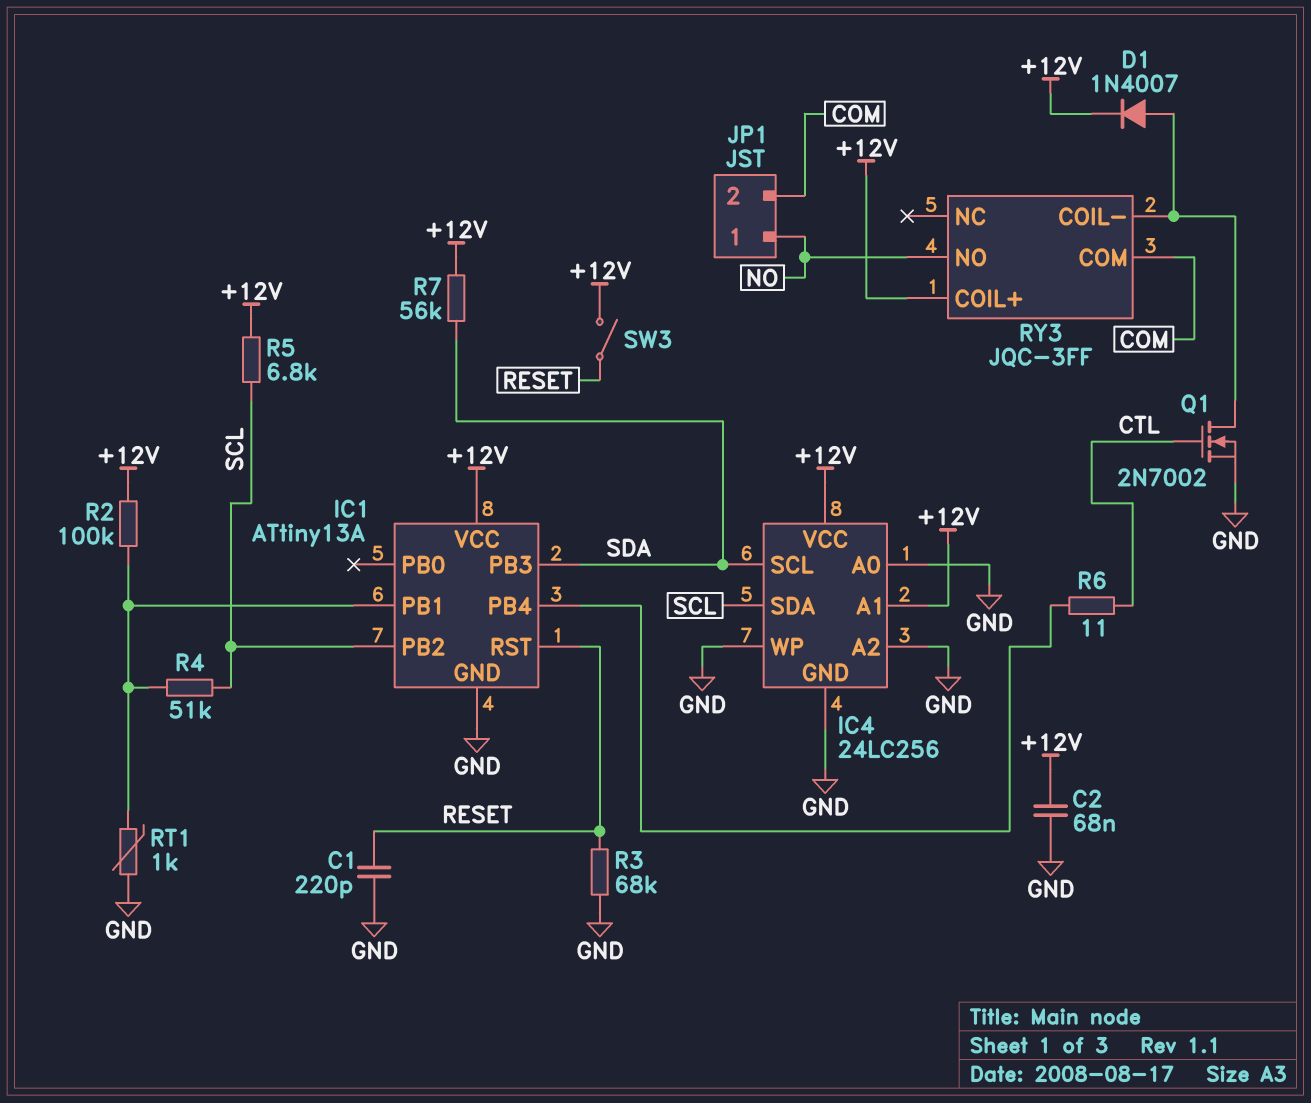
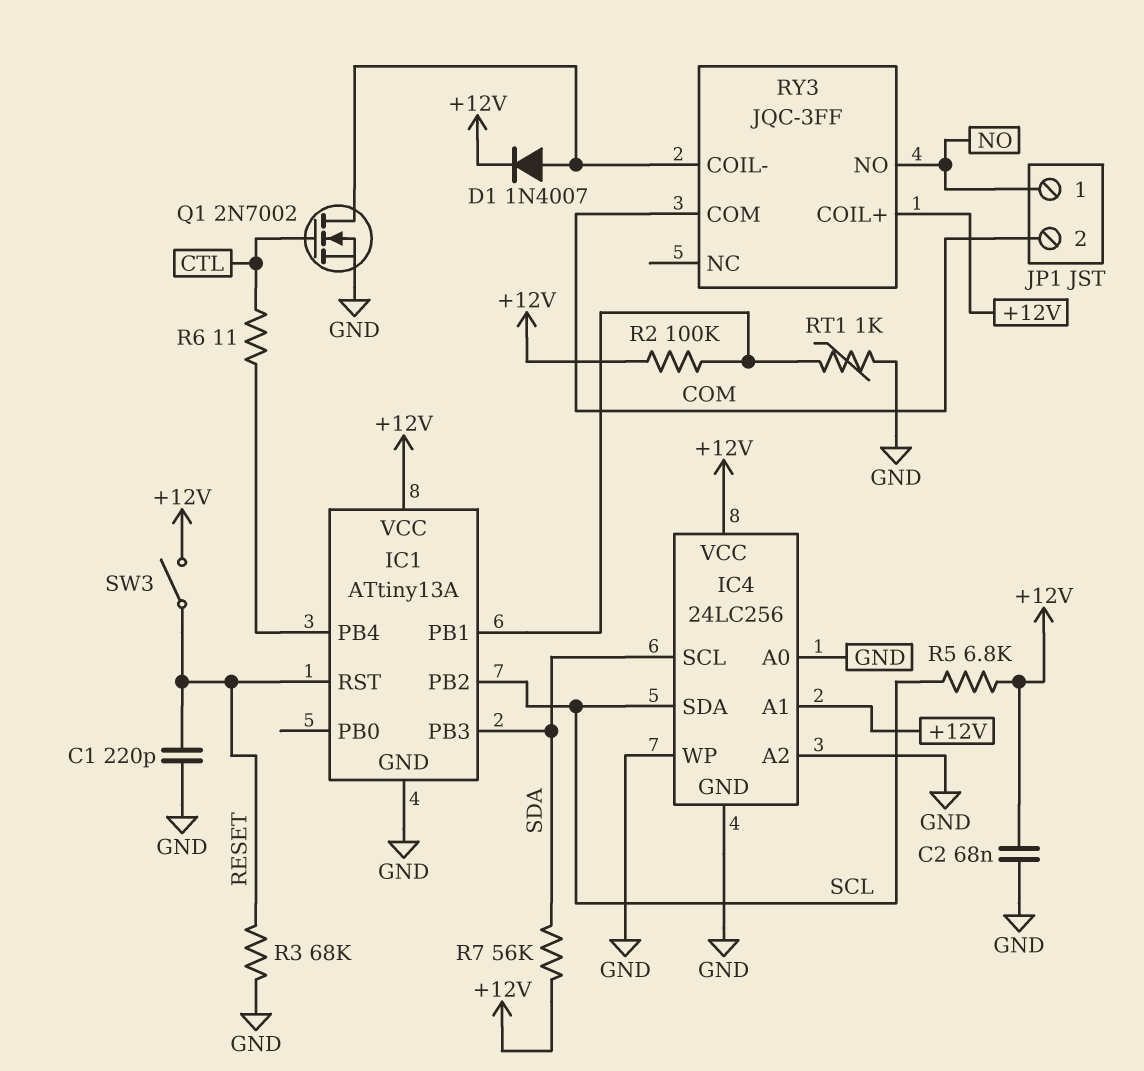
R4: 51k (IC1/PB1, SCL) -> none

